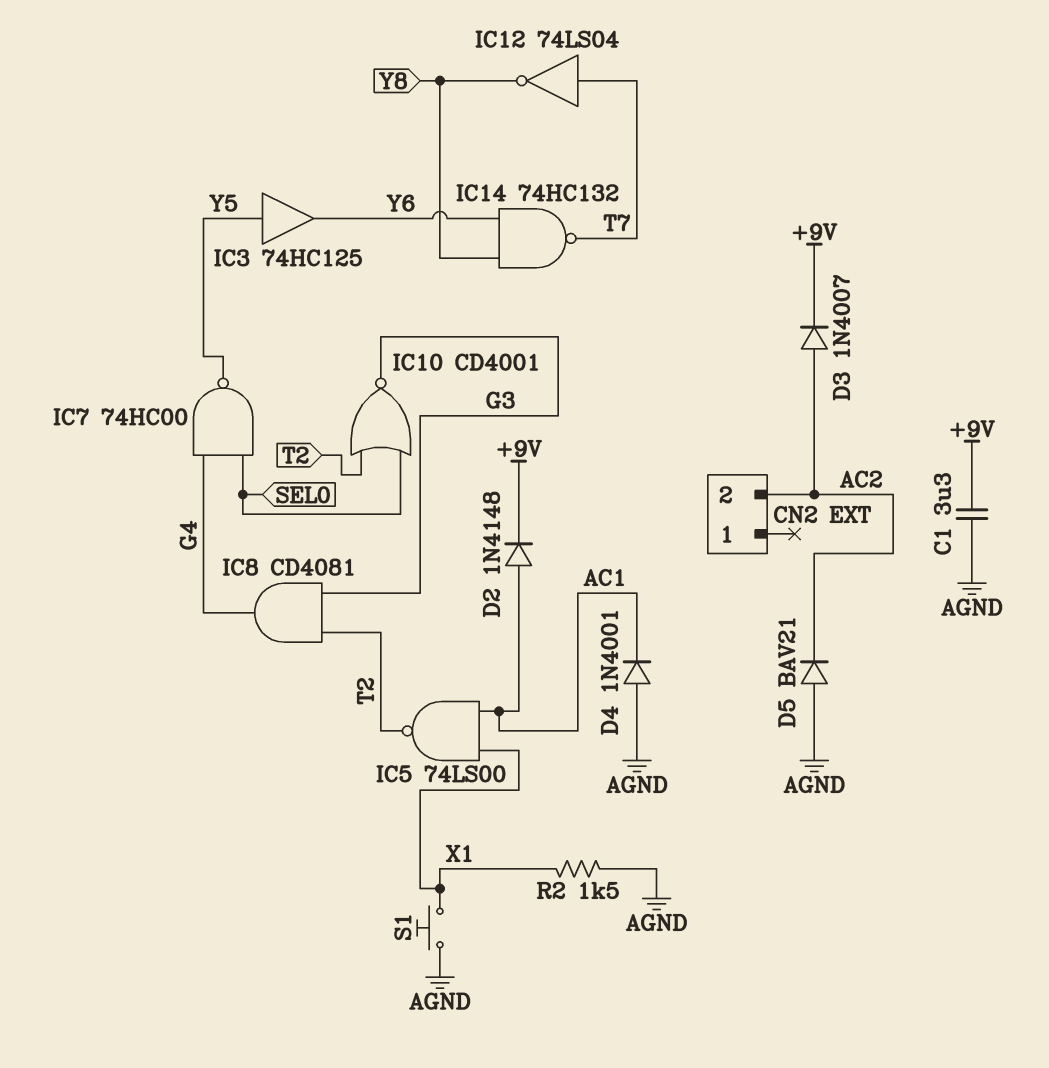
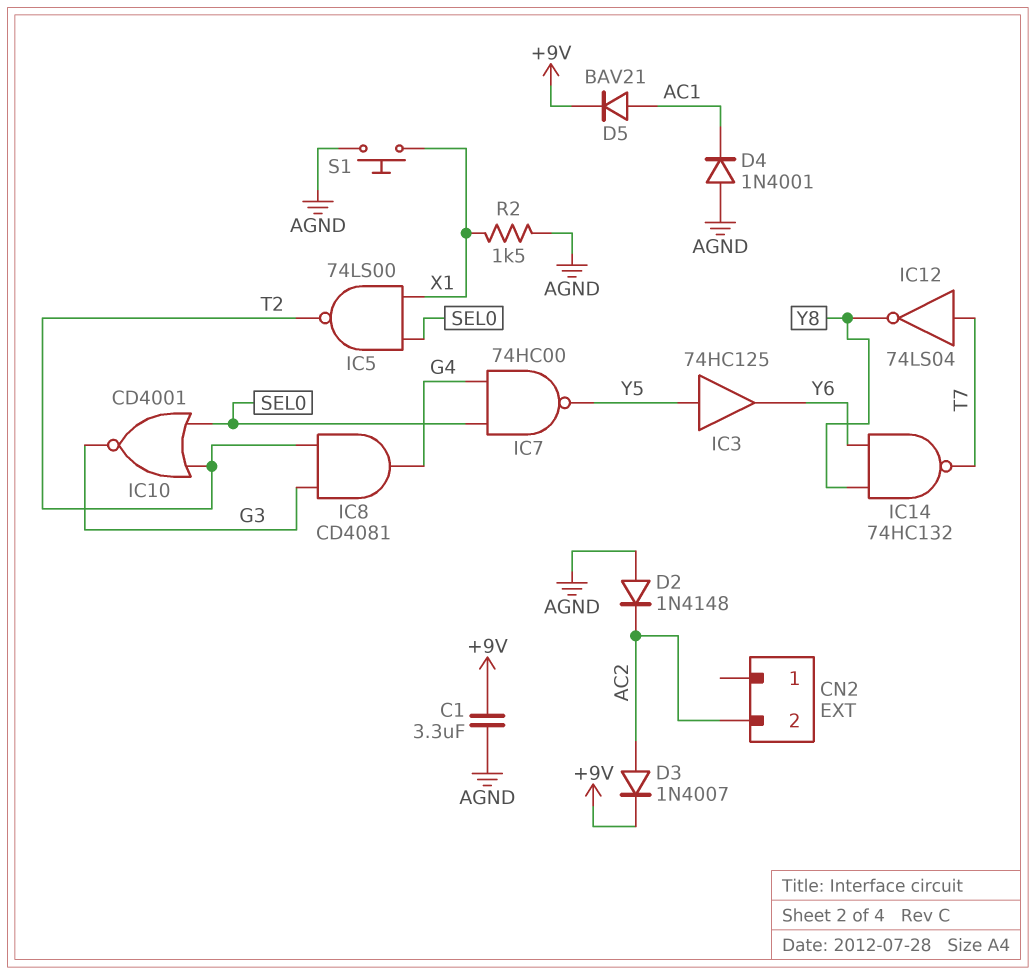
D2: diode 1N4148 (A AC1, K +9V) -> diode 1N4148 (A AGND, K AC2)
D5: diode BAV21 (A AGND, K AC2) -> diode BAV21 (A AC1, K +9V)
IC5: NAND 74LS00 (in AC1, in X1, out T2) -> NAND 74LS00 (in SEL0, in X1, out T2)

